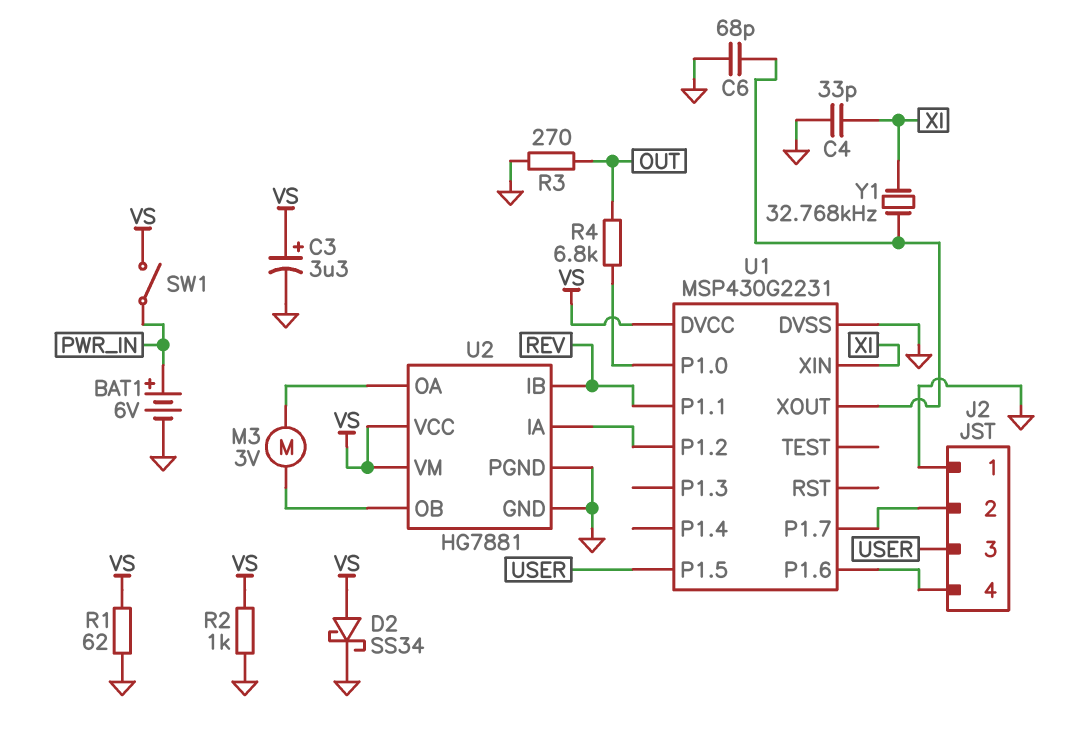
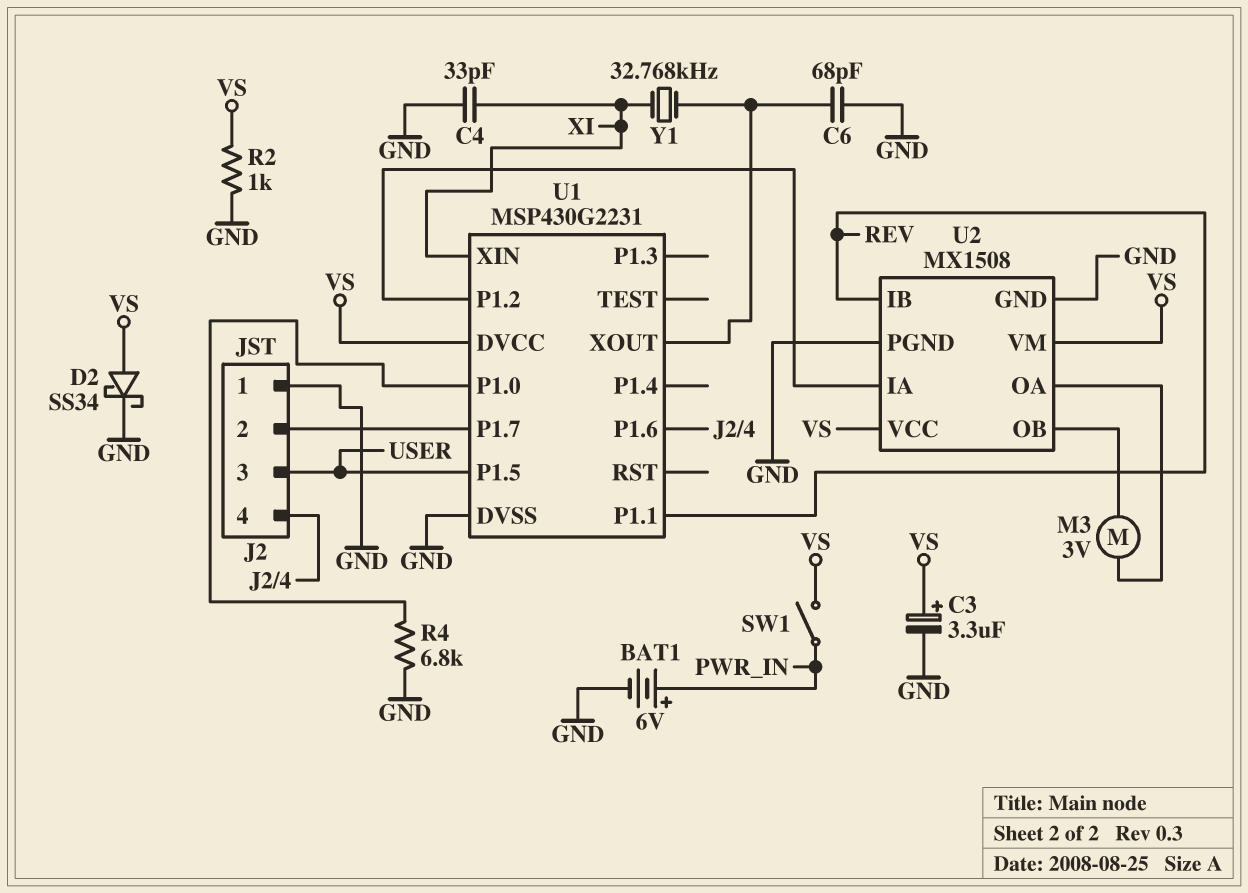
R1: 62 (GND, VS) -> none
R3: 270 (GND, OUT) -> none
R4: 6.8k (OUT, U1/P1.0) -> 6.8k (GND, U1/P1.0)
U2: HG7881 -> MX1508

